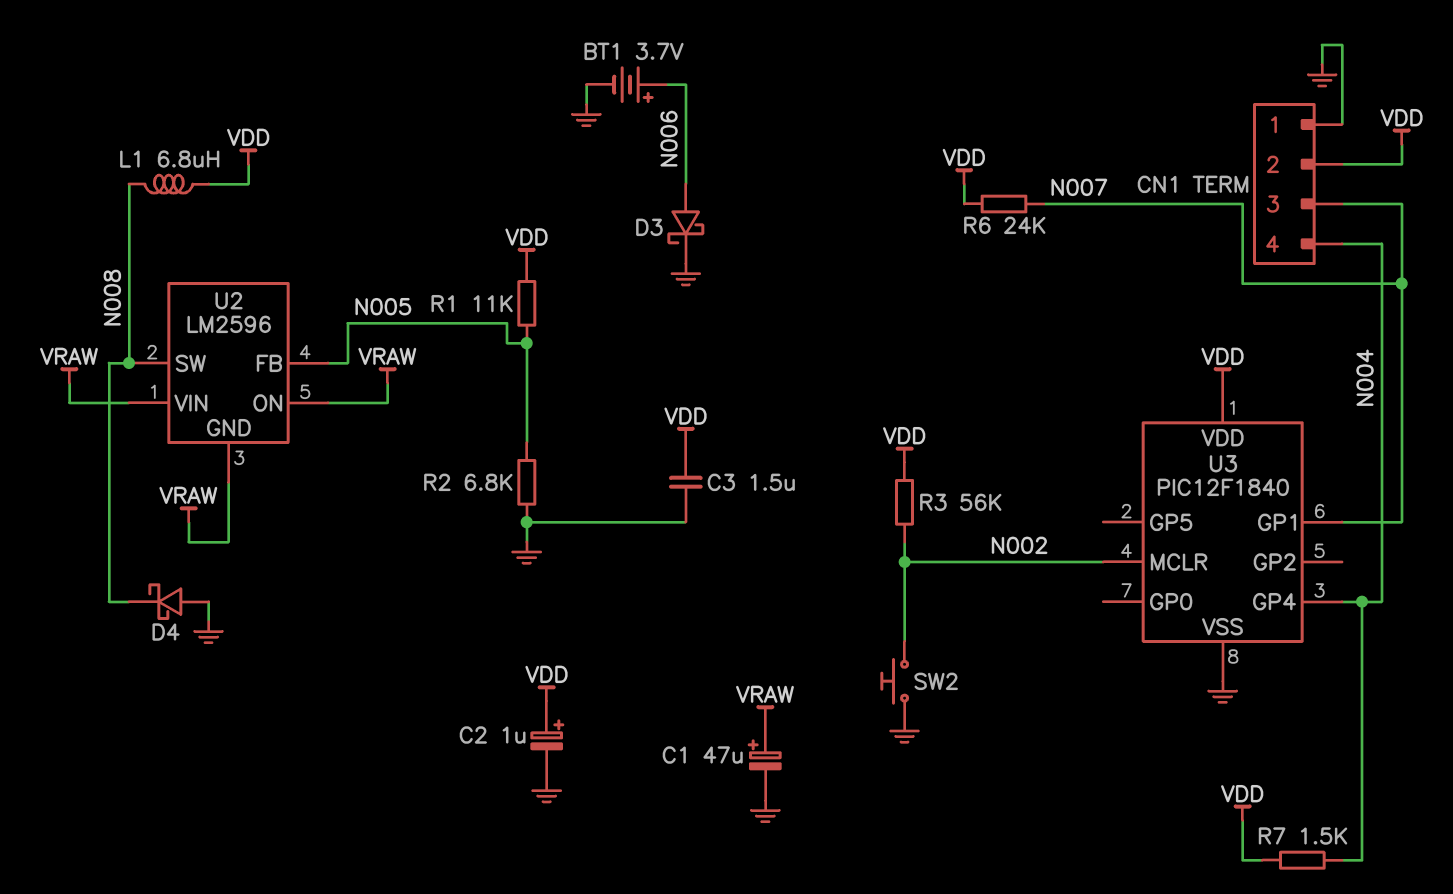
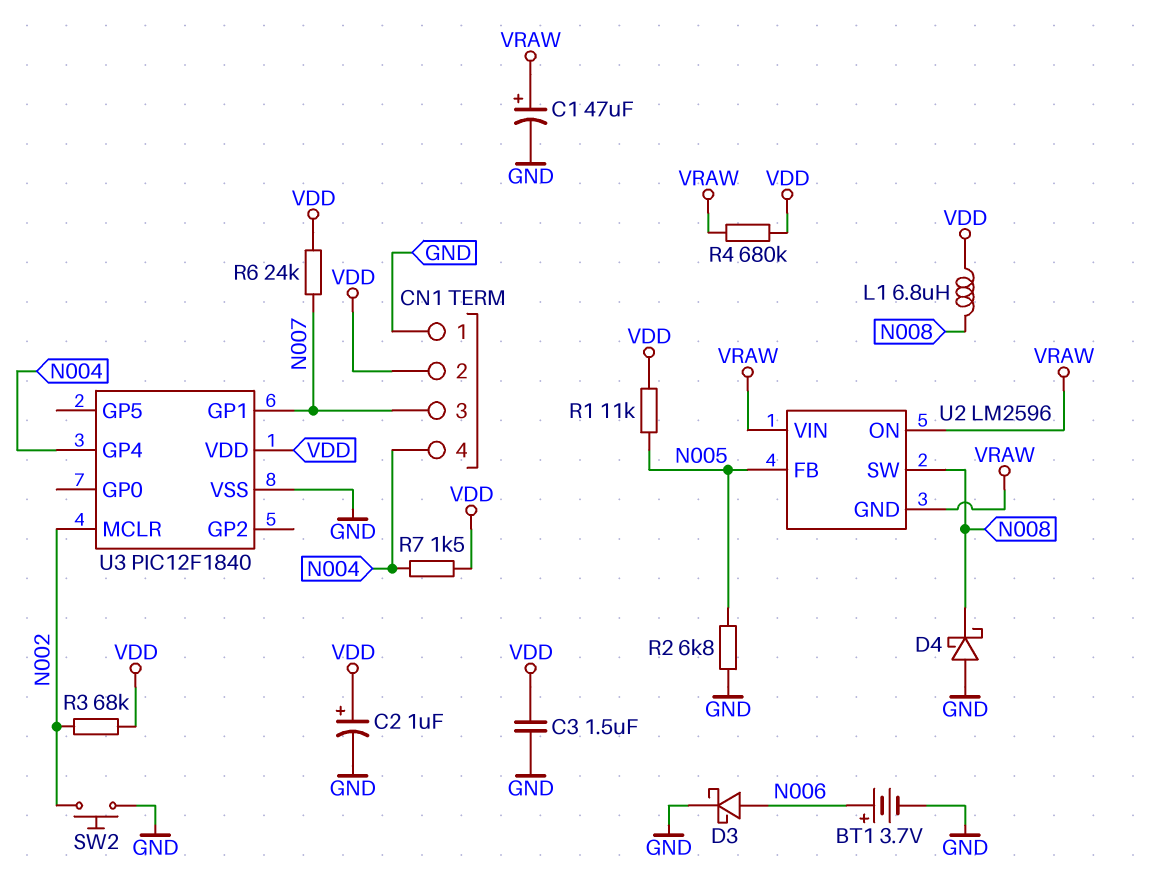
R3: 56k (N002, VDD) -> 68k (N002, VDD)
R4: none -> 680k (VDD, VRAW)

